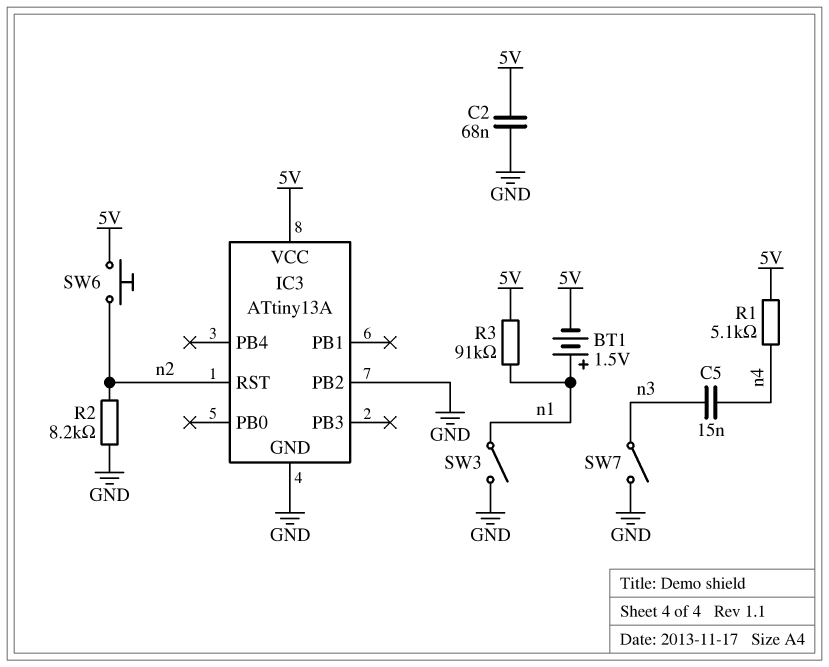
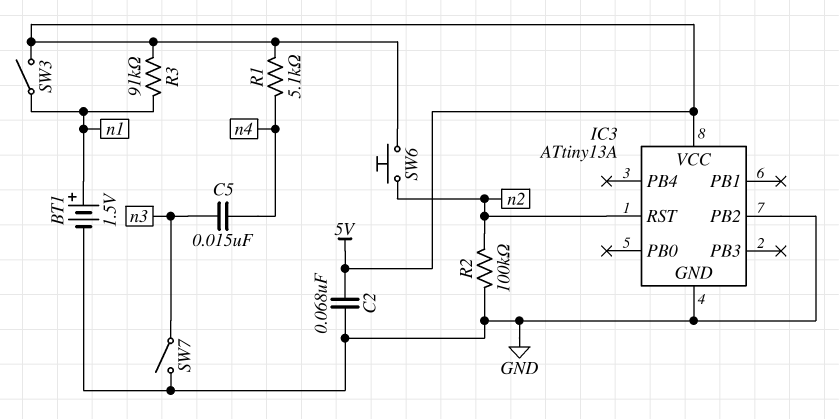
BT1: 1.5V (plus n1, minus 5V) -> 1.5V (plus n1, minus GND)
R2: 8.2k (GND, n2) -> 100k (GND, n2)
SW3: switch (GND, n1) -> switch (5V, n1)

